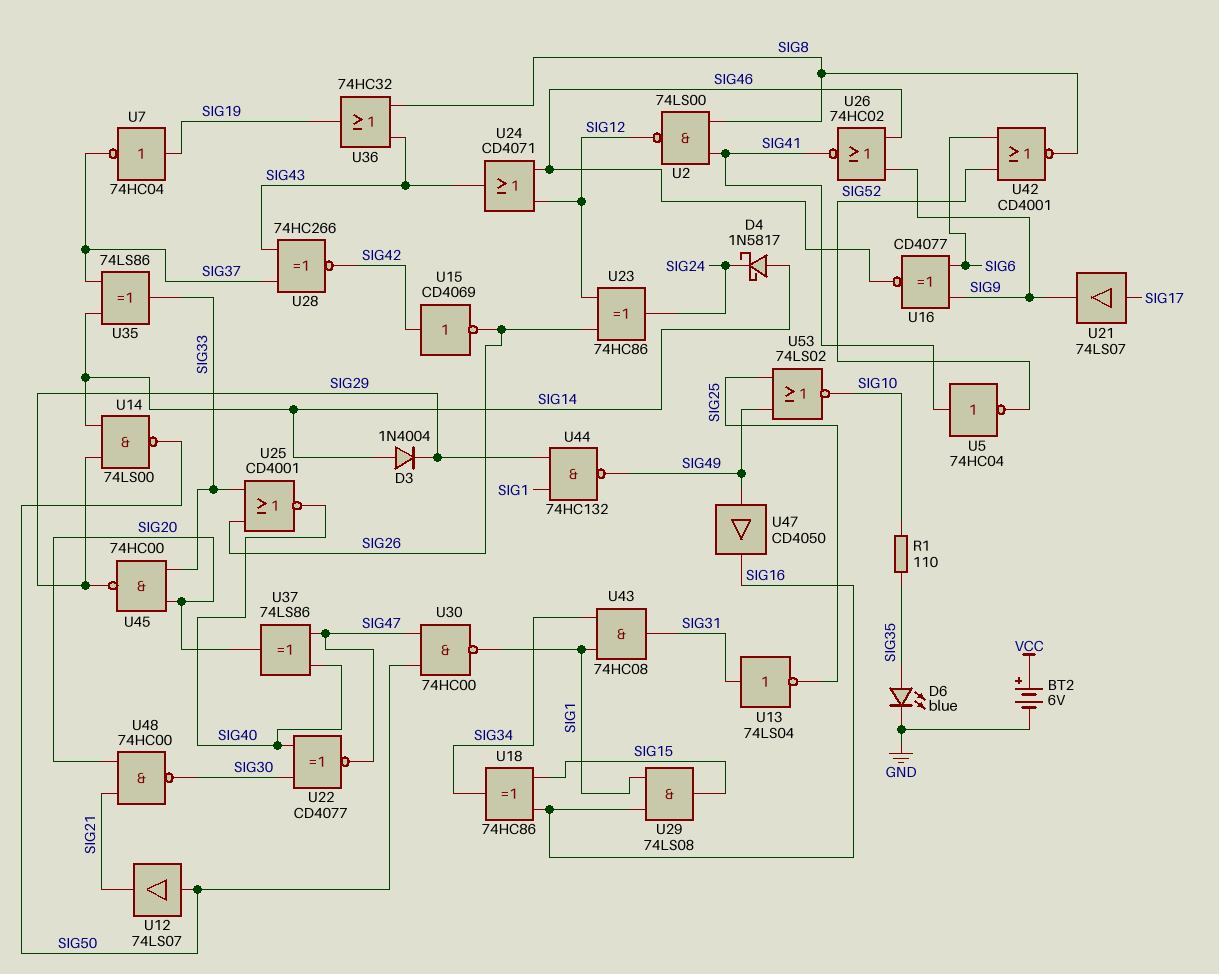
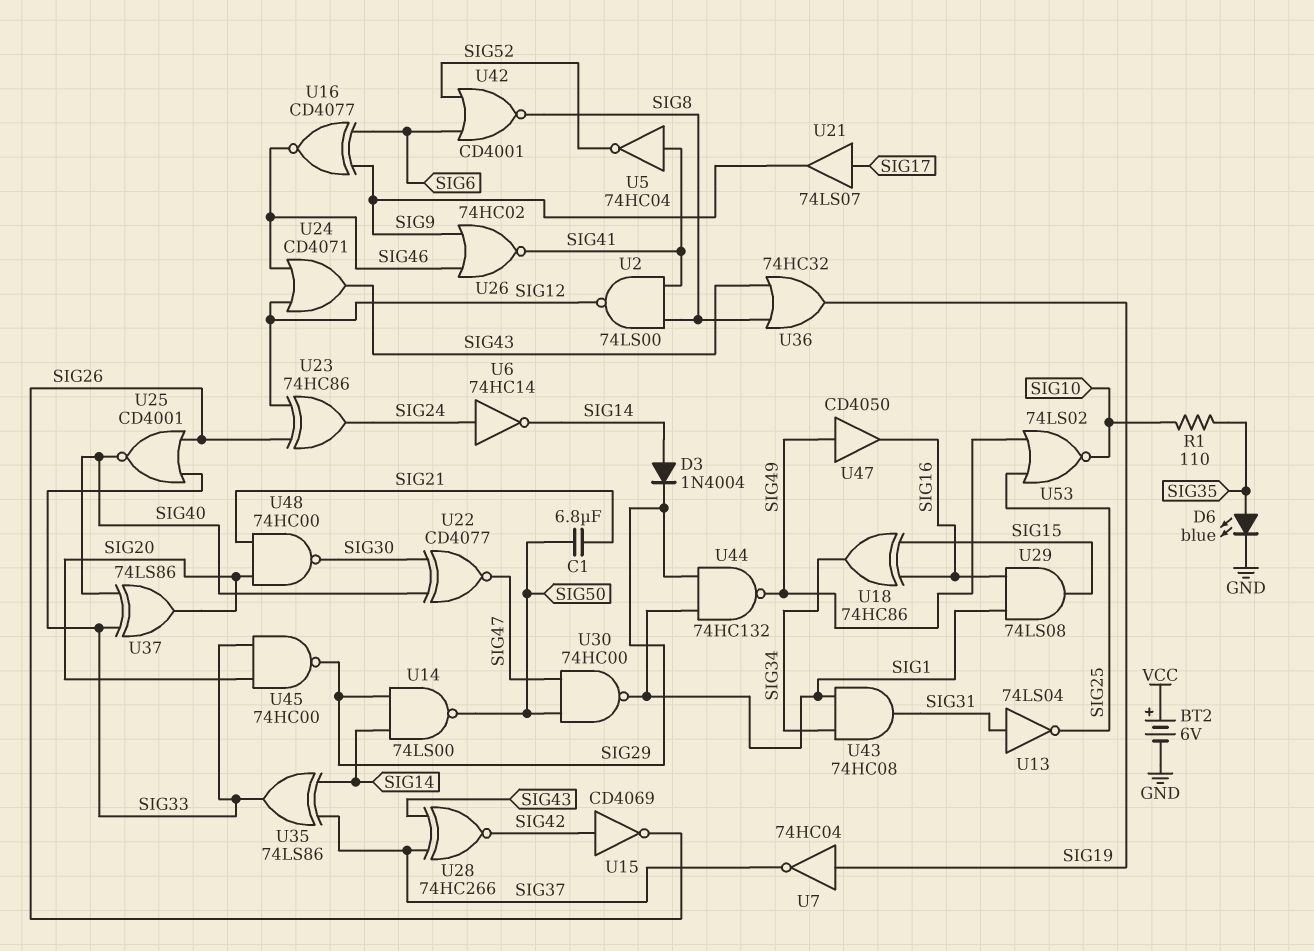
C1: none -> 6.8uF (SIG21, SIG50)
D4: schottky 1N5817 (A SIG14, K SIG24) -> none
U6: none -> NOT 74HC14 (in SIG24, out SIG14)
U12: buffer 74LS07 (in SIG50, out SIG21) -> none
U37: XOR 74LS86 (in SIG40, in SIG47, out SIG20) -> XOR 74LS86 (in SIG33, in SIG40, out SIG20)

